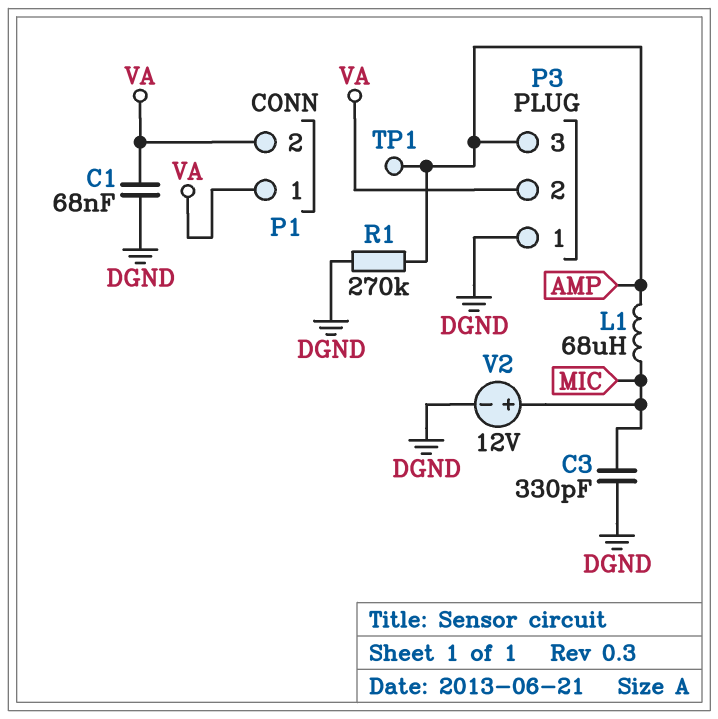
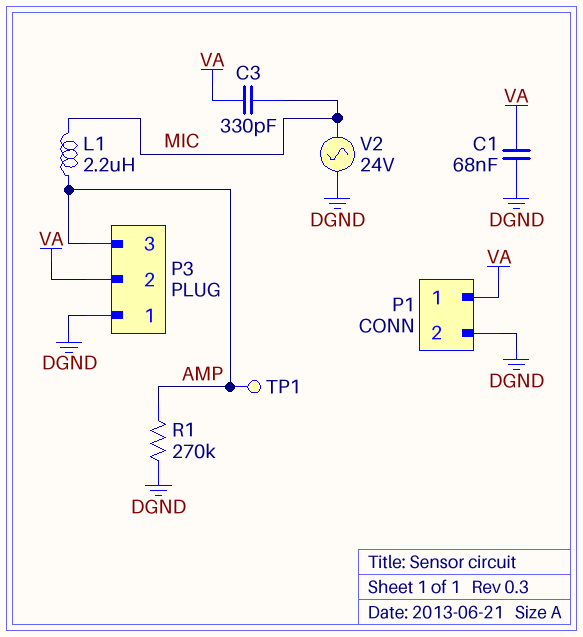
C3: 330pF (DGND, MIC) -> 330pF (MIC, VA)
L1: 68uH (AMP, MIC) -> 2.2uH (AMP, MIC)
P1 pin 2: VA -> DGND
V2: 12V (plus MIC, minus DGND) -> AC 24V (DGND, MIC)

